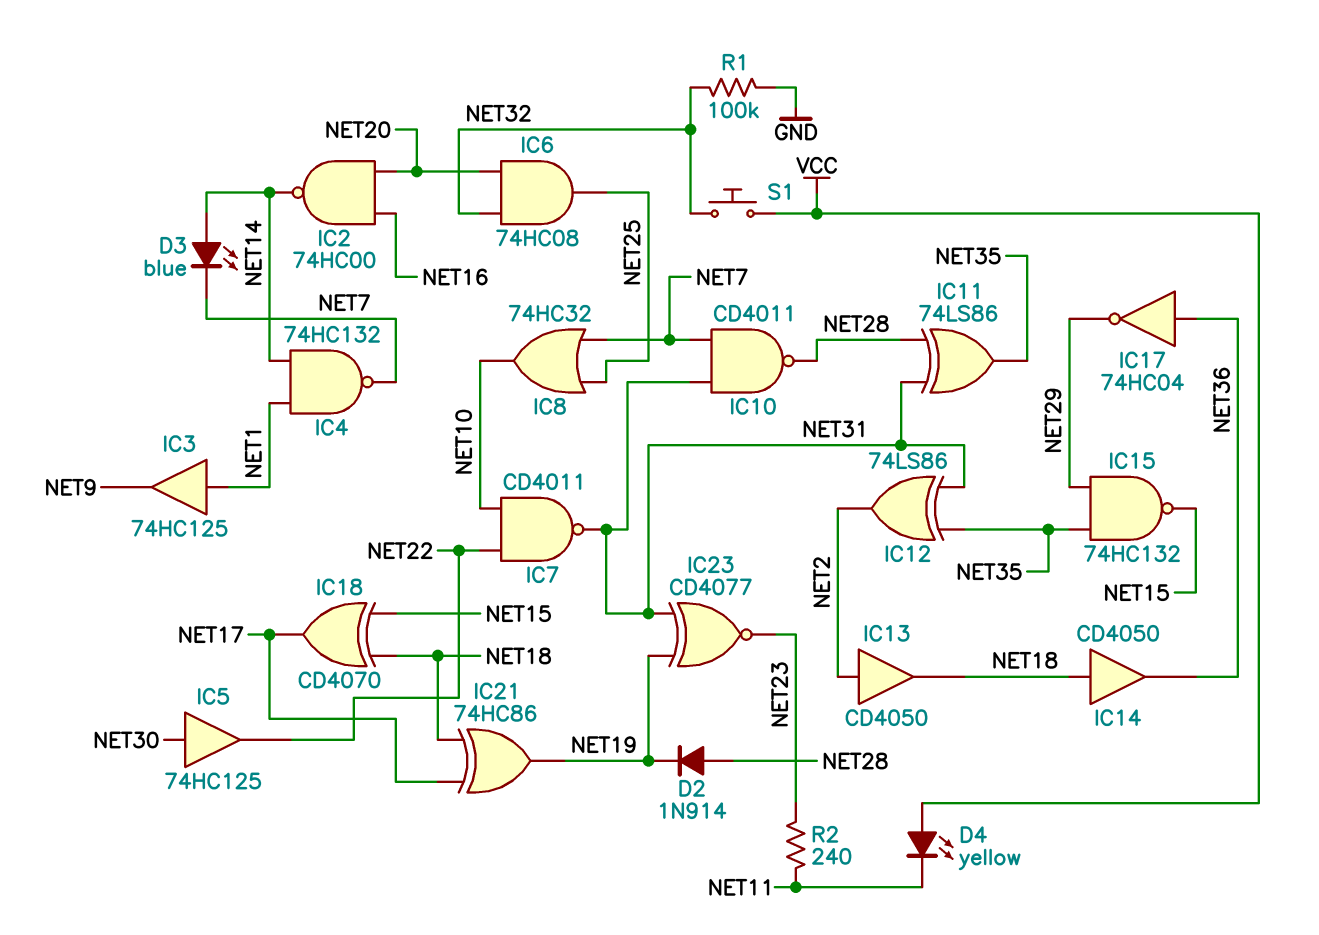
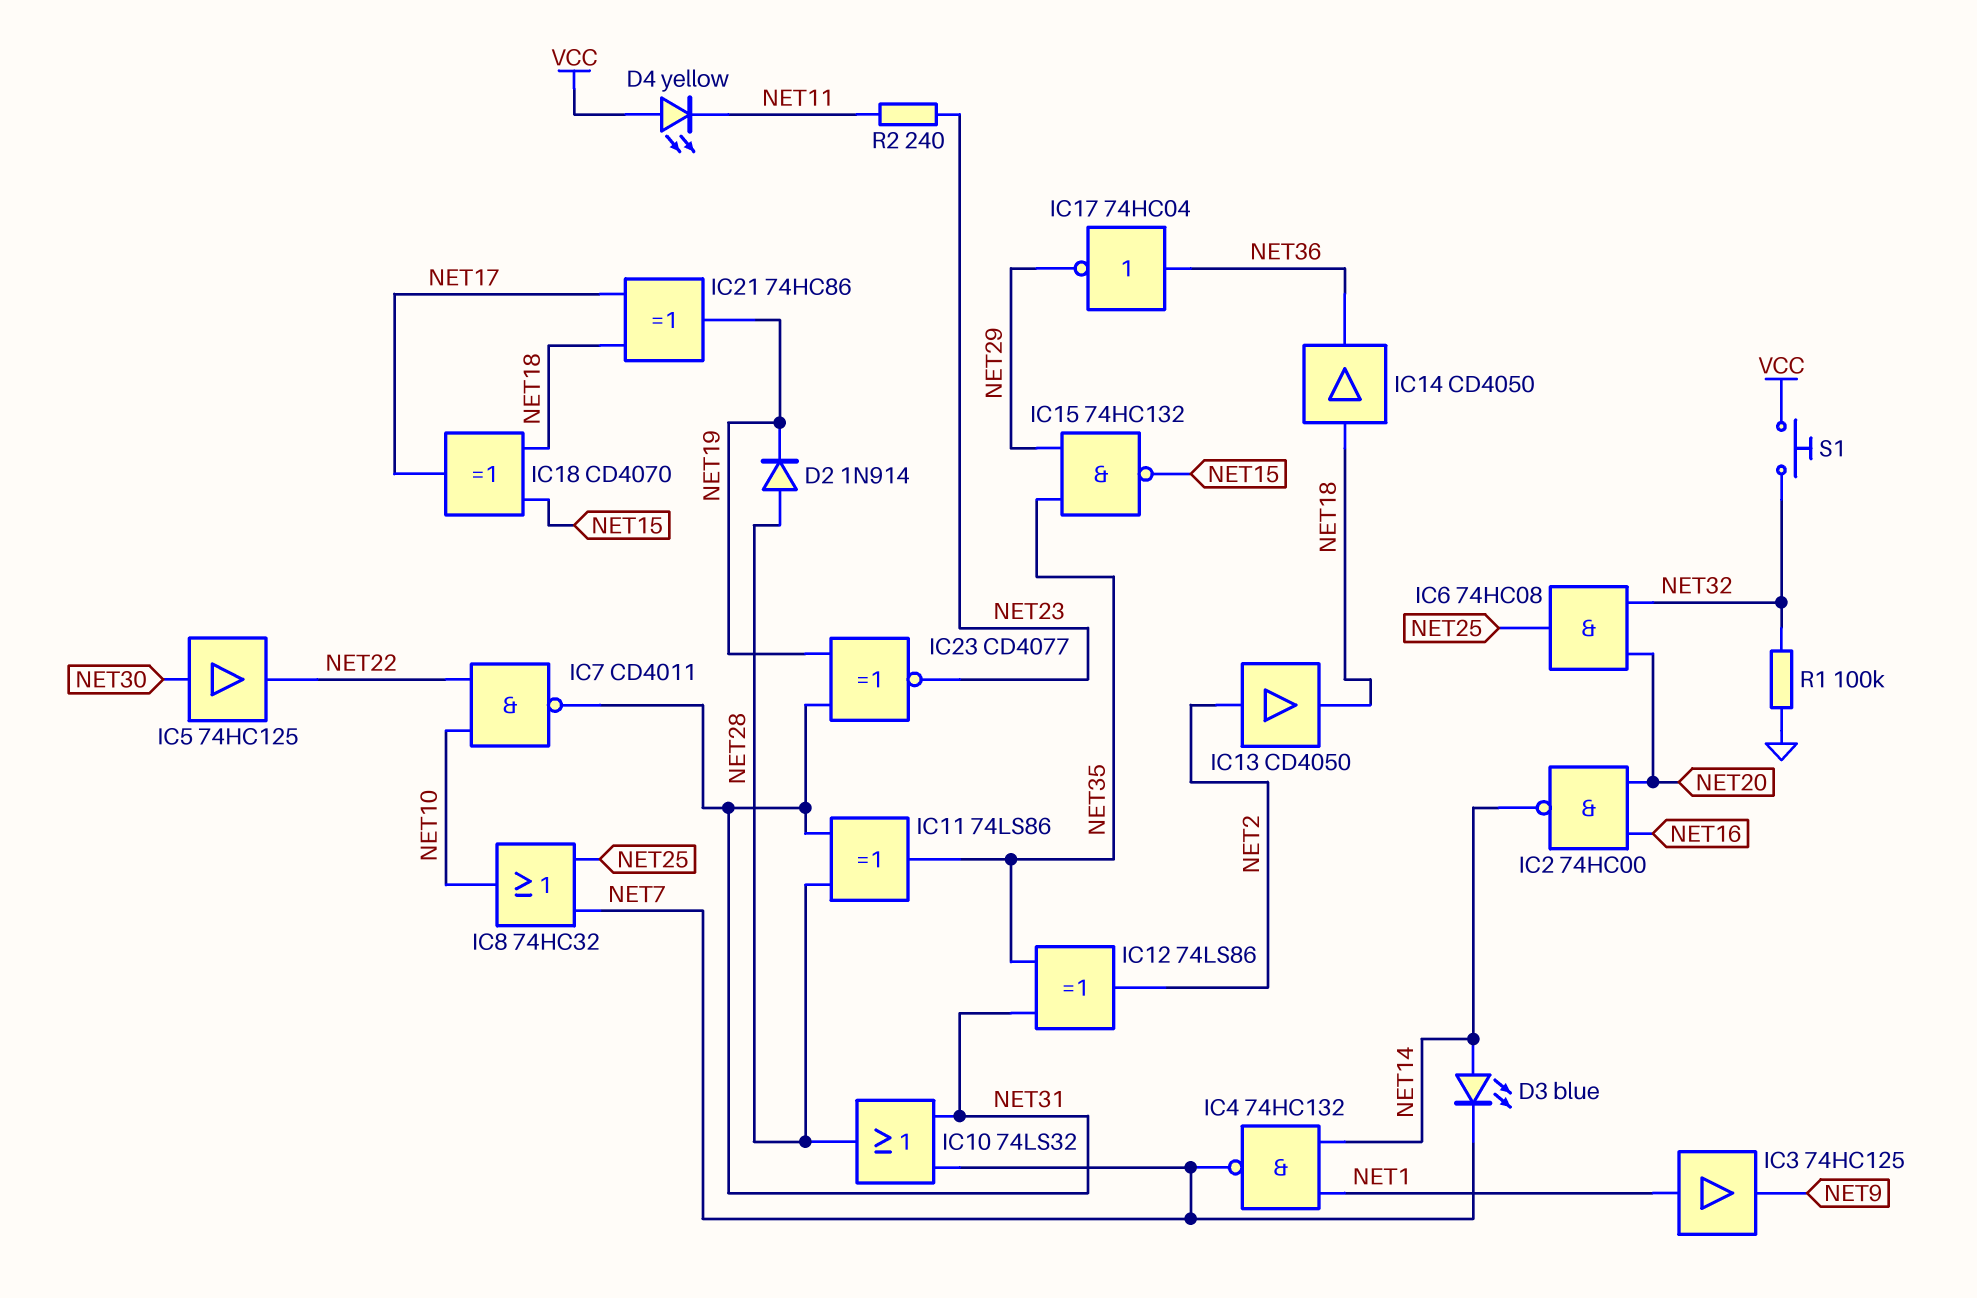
IC10: NAND CD4011 (in NET7, in NET31, out NET28) -> OR 74LS32 (in NET7, in NET31, out NET28)

